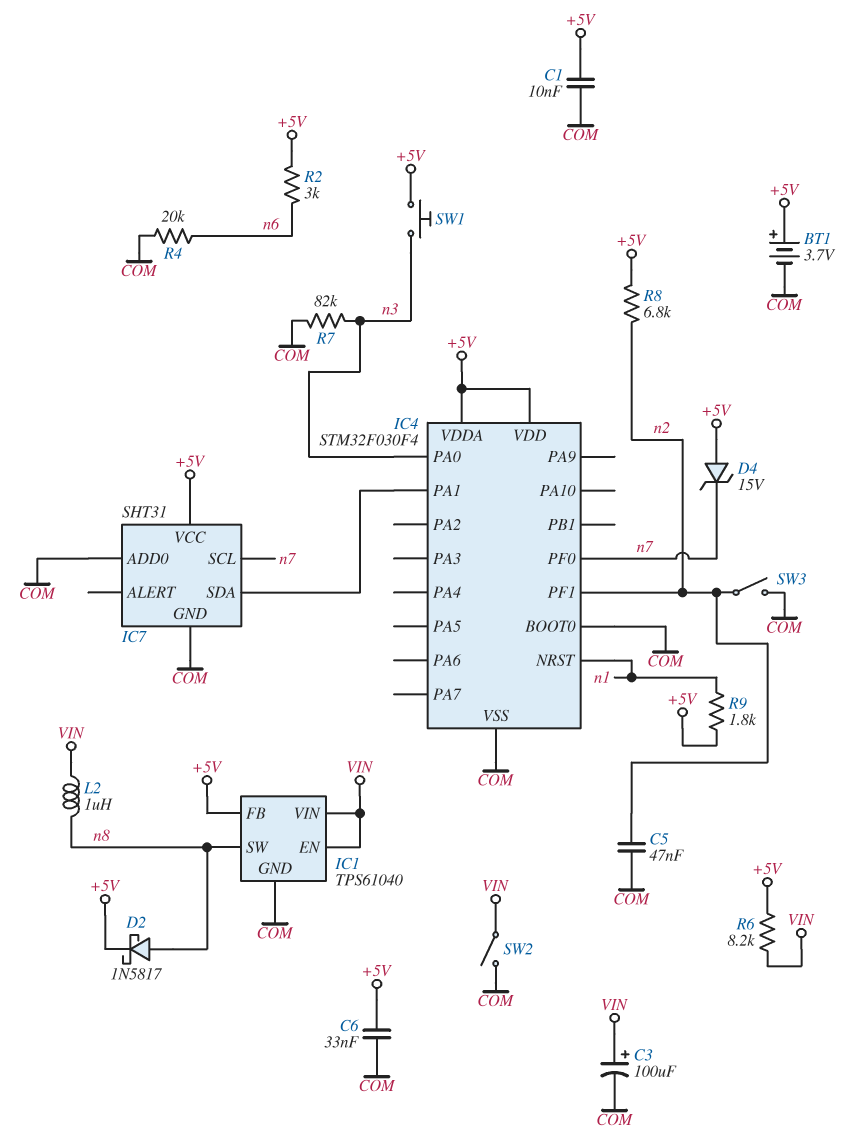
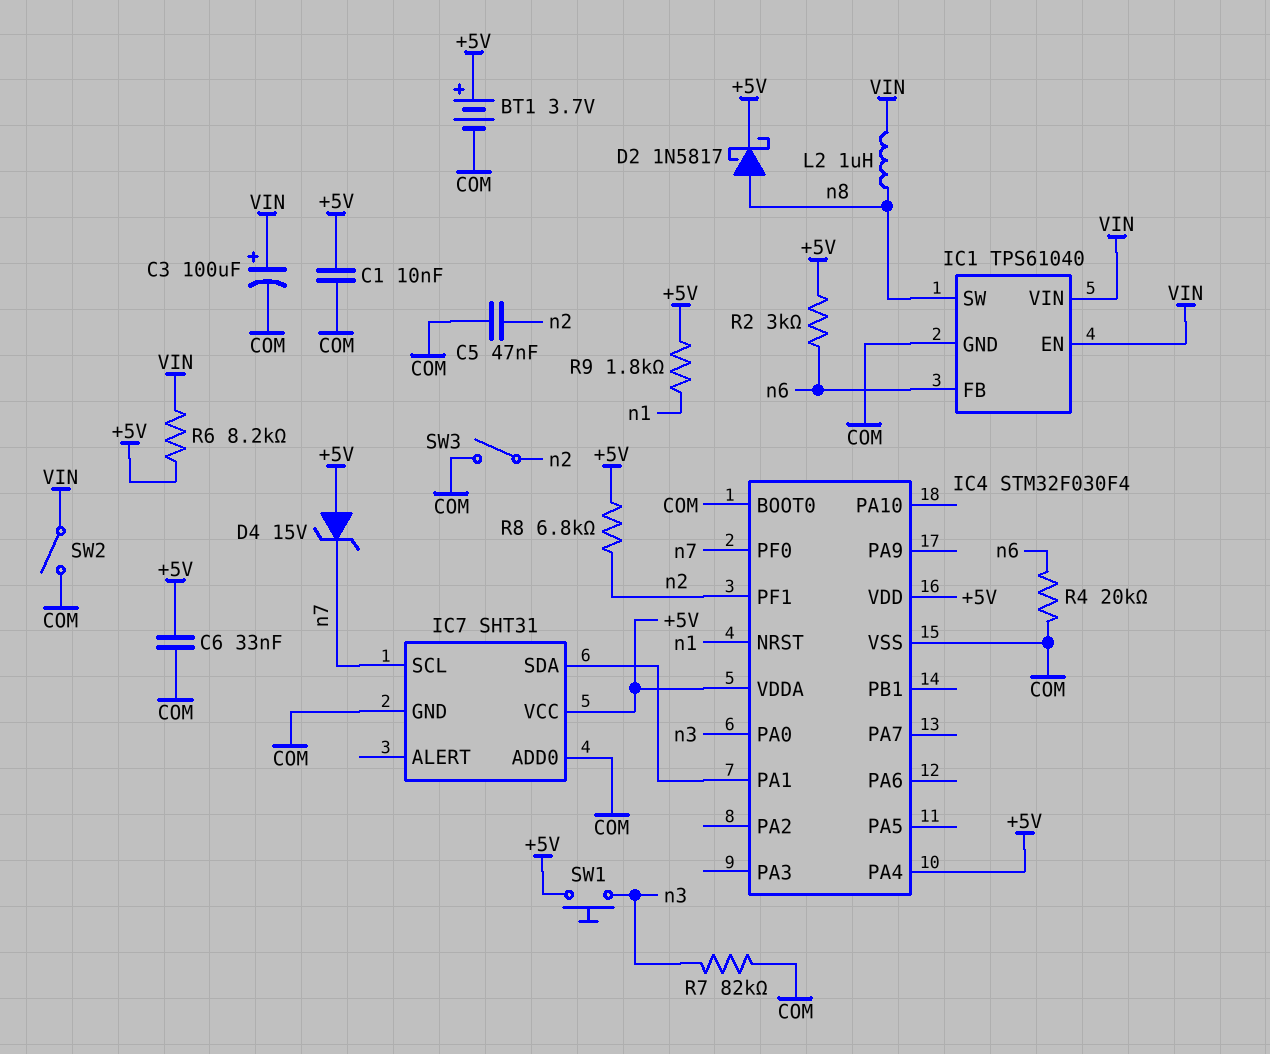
IC1 pin FB: +5V -> n6
IC4 pin PA4: none -> +5V

